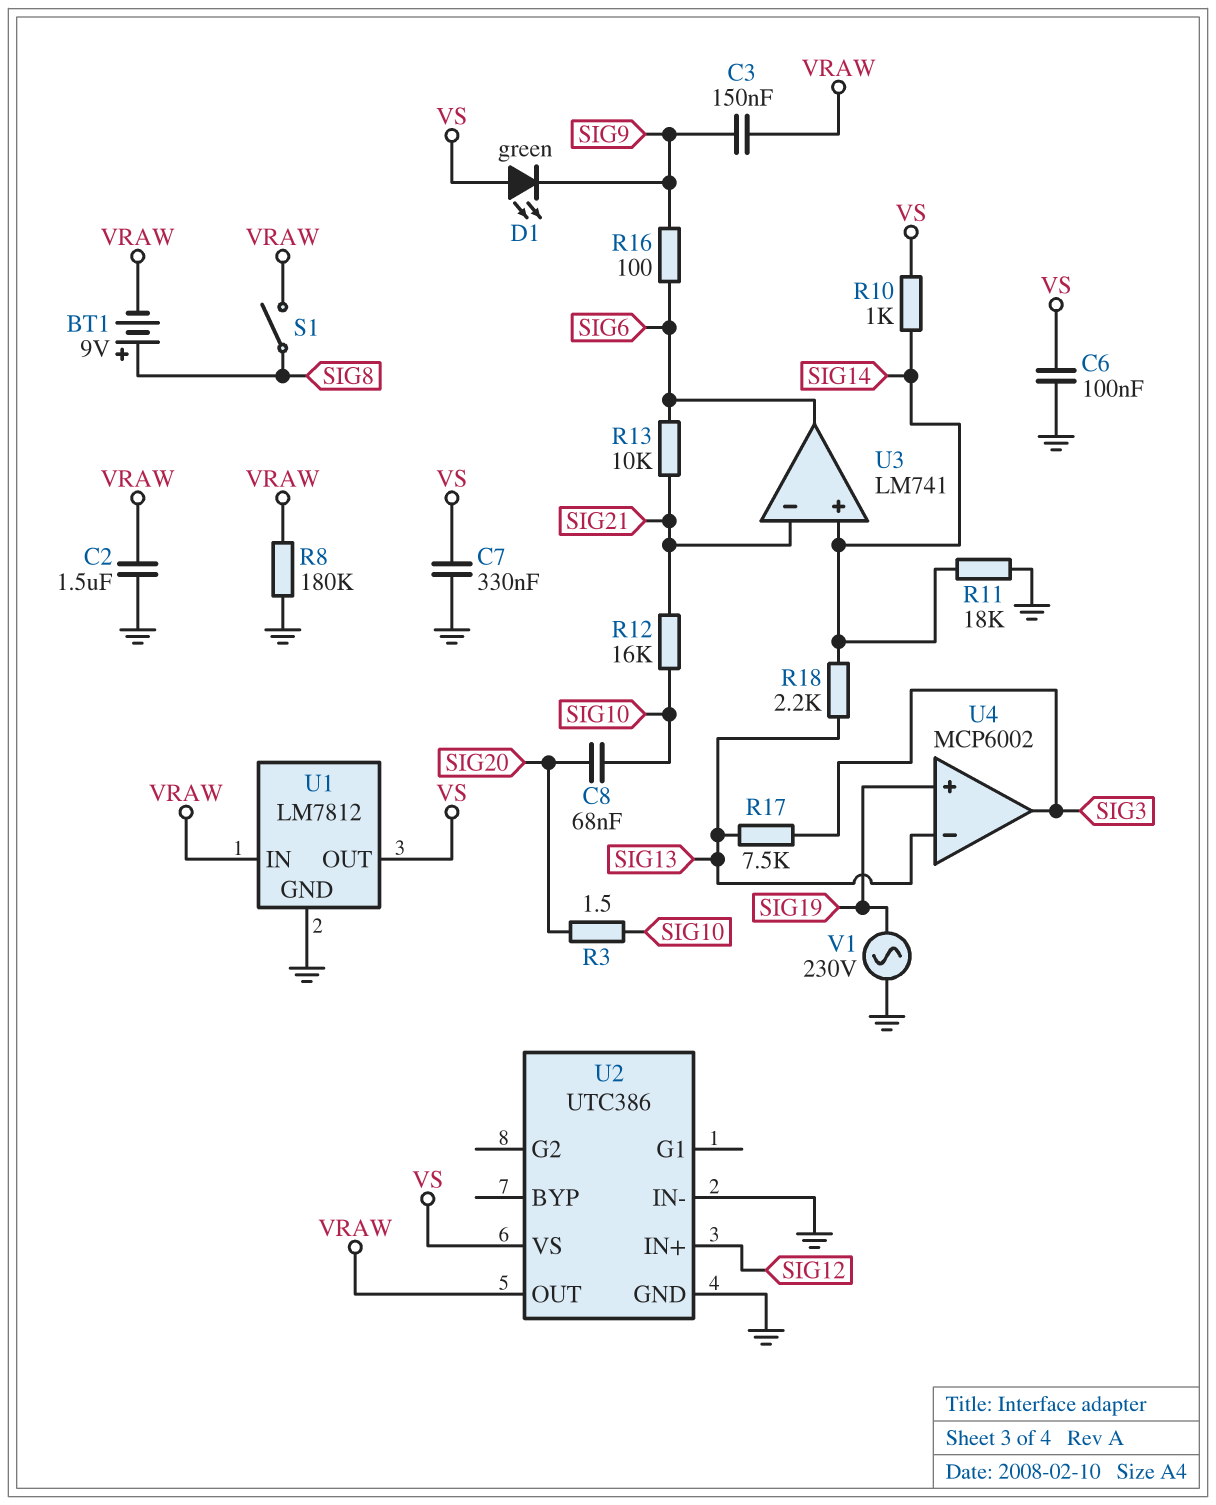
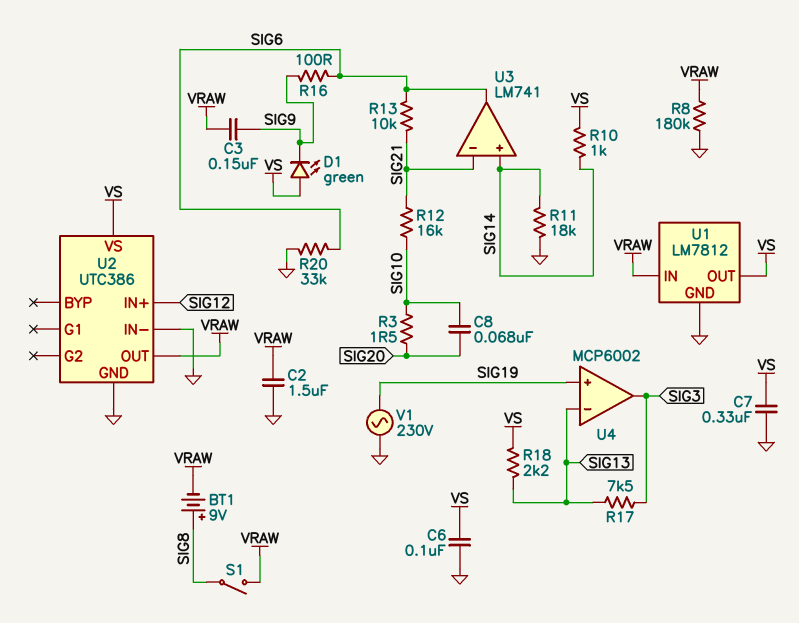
R18: 2.2k (SIG13, SIG14) -> 2.2k (SIG13, VS)
R20: none -> 33k (GND, SIG6)

